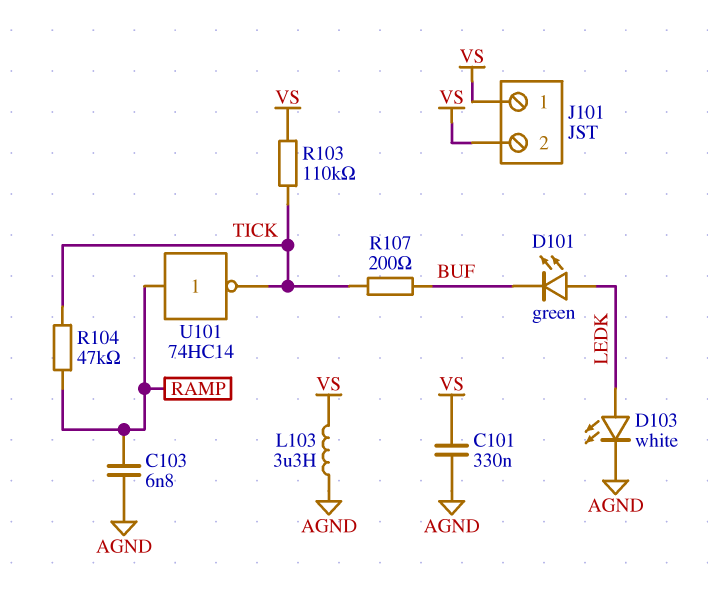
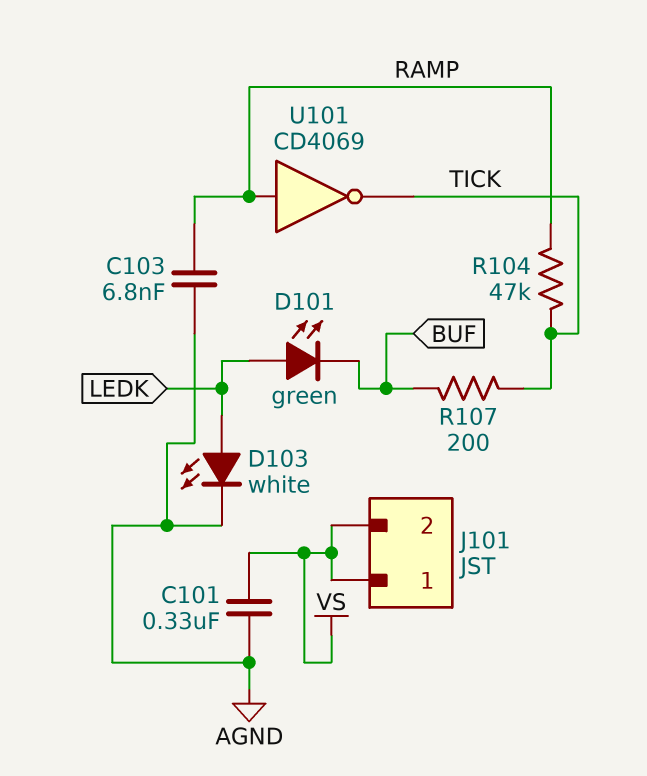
L103: 3.3uH (AGND, VS) -> none
R103: 110k (TICK, VS) -> none
U101: NOT 74HC14 (in RAMP, out TICK) -> NOT CD4069 (in RAMP, out TICK)

